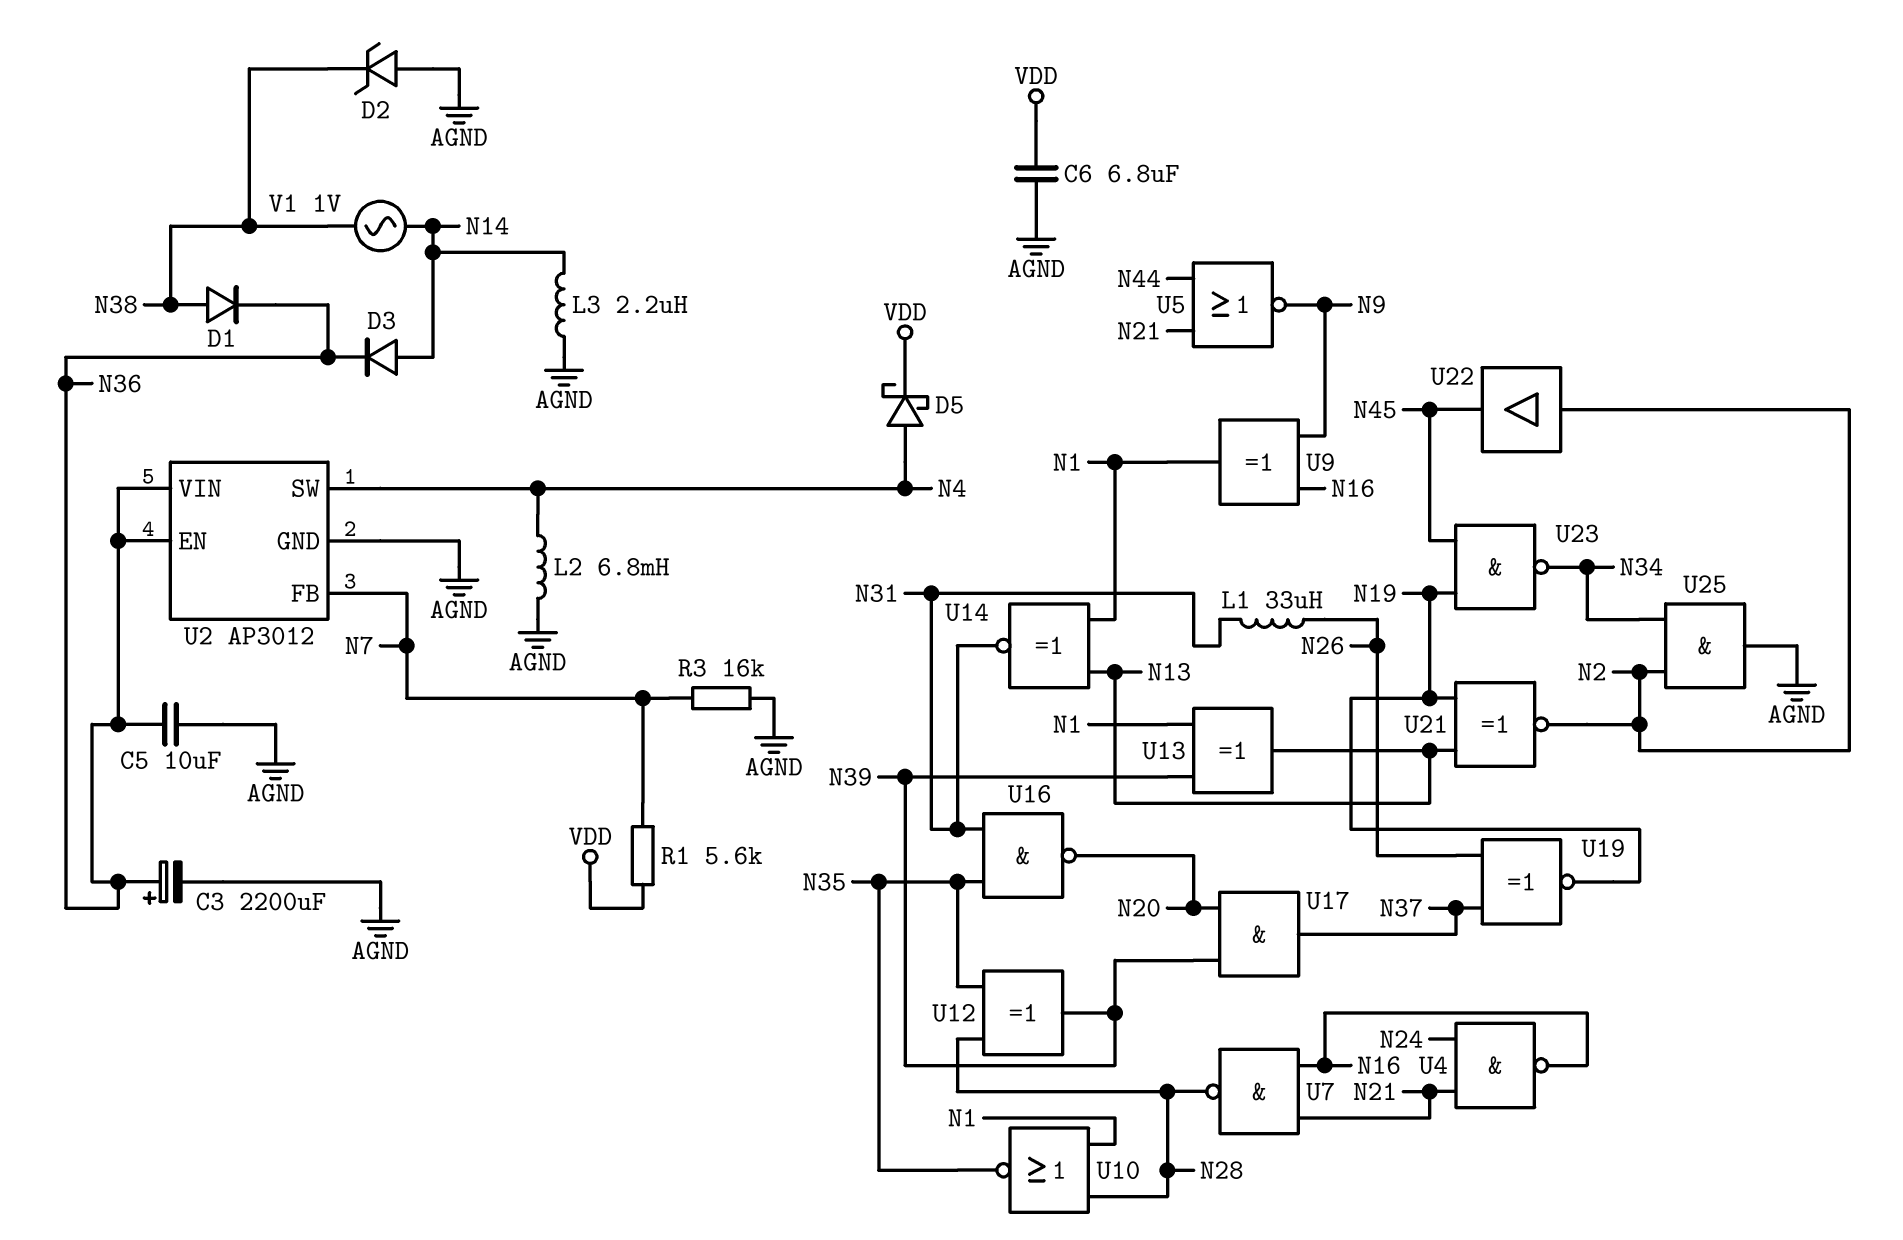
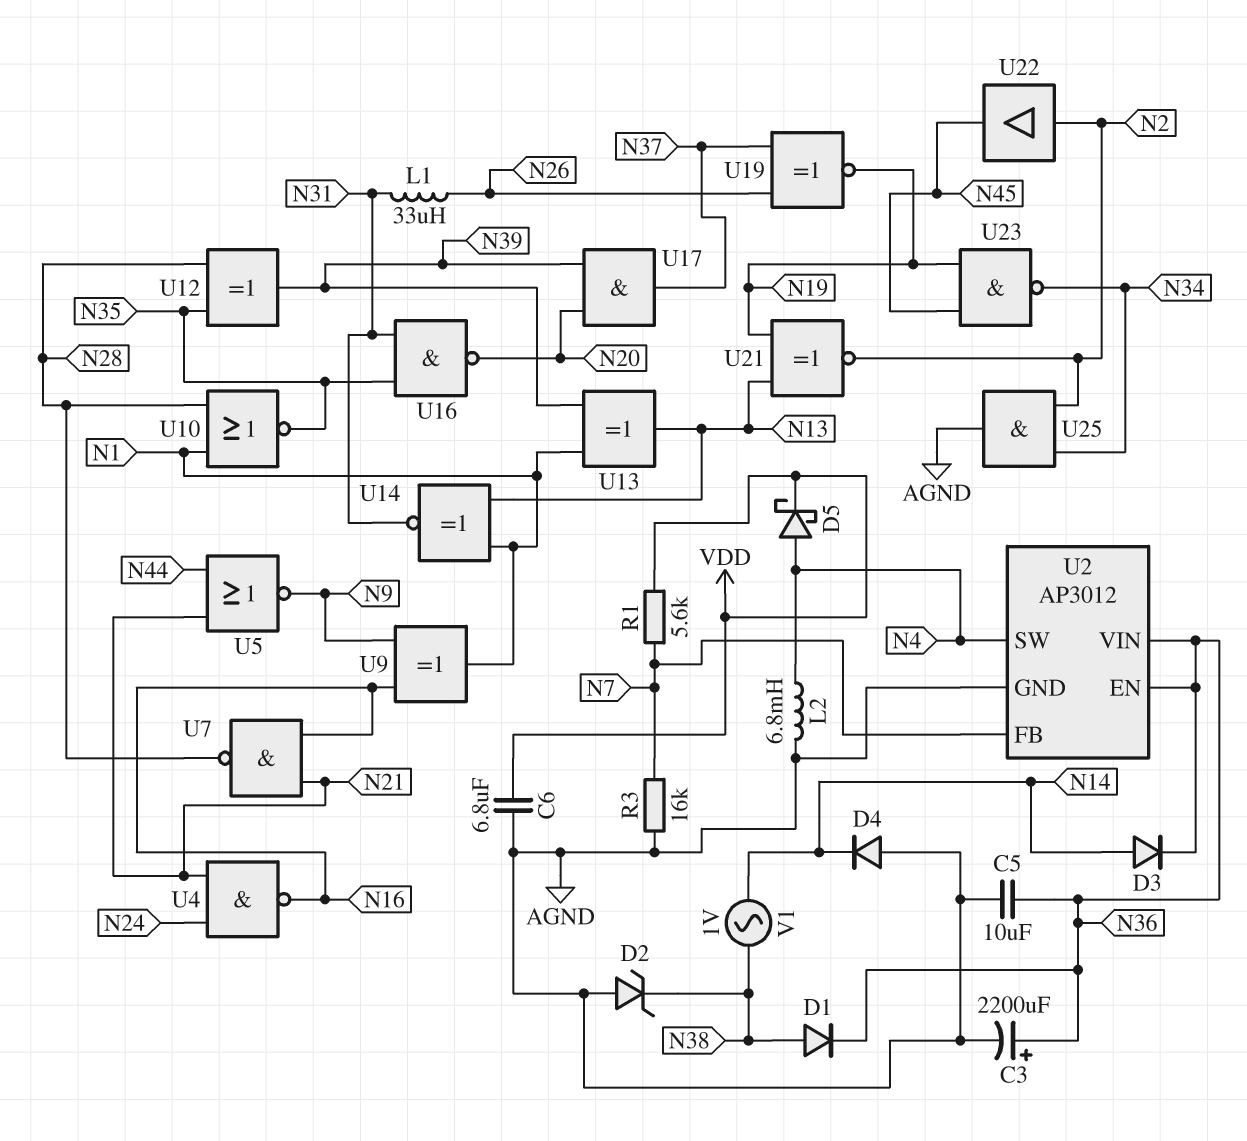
D4: none -> diode (A AGND, K N14)
L3: 2.2uH (AGND, N14) -> none

